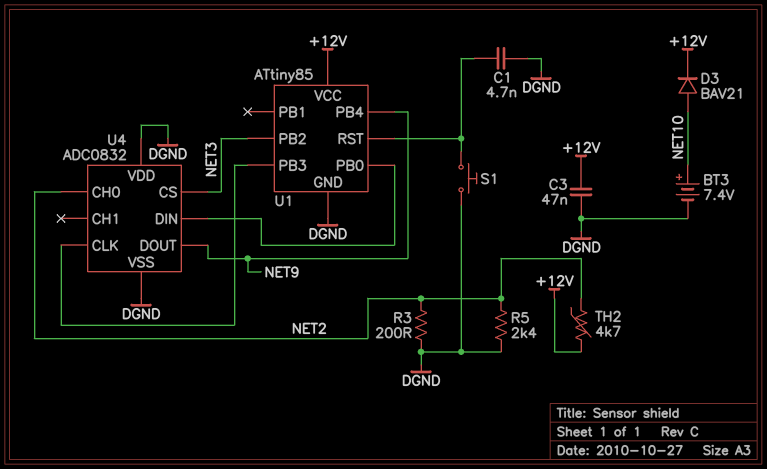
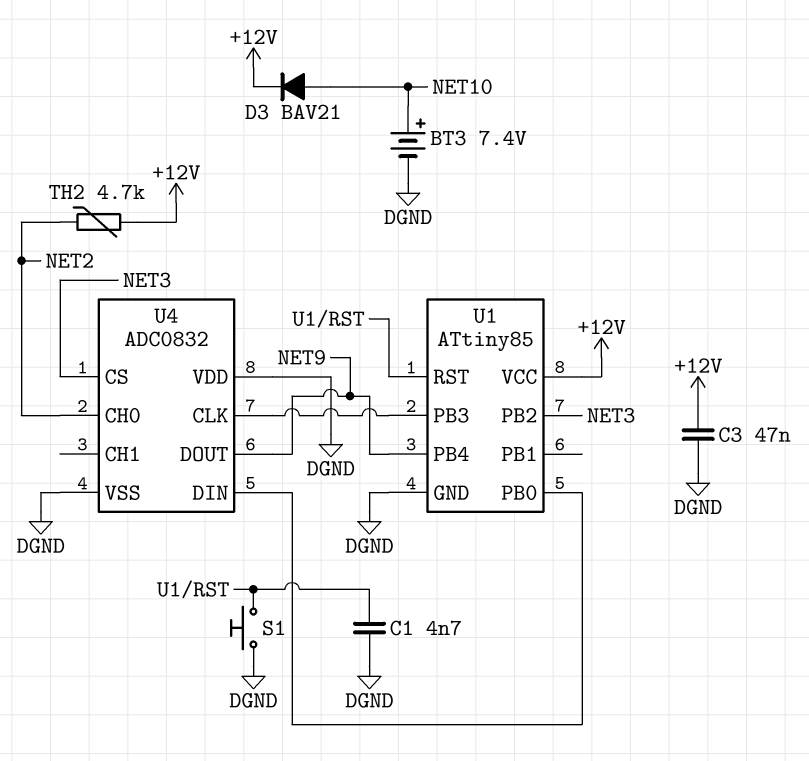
R3: 200 (DGND, NET2) -> none
R5: 2.4k (DGND, NET2) -> none

